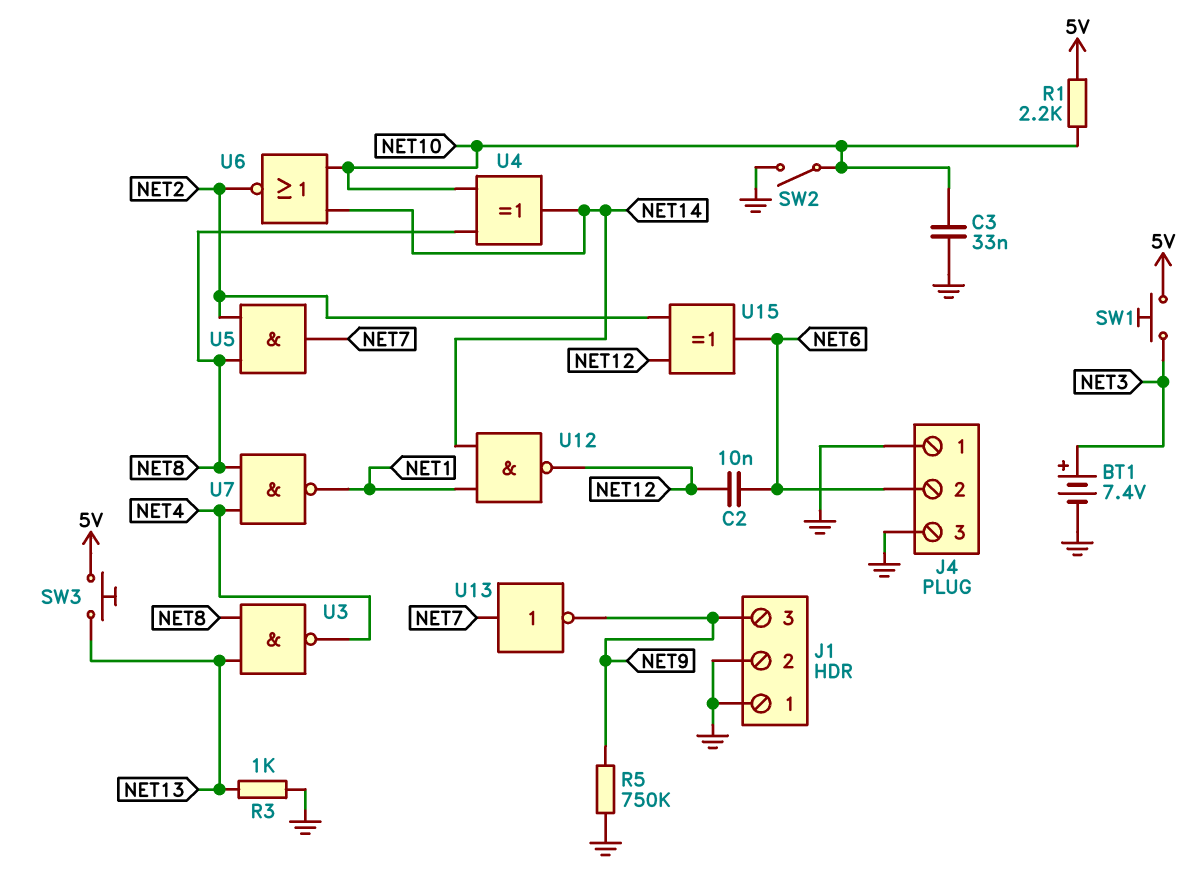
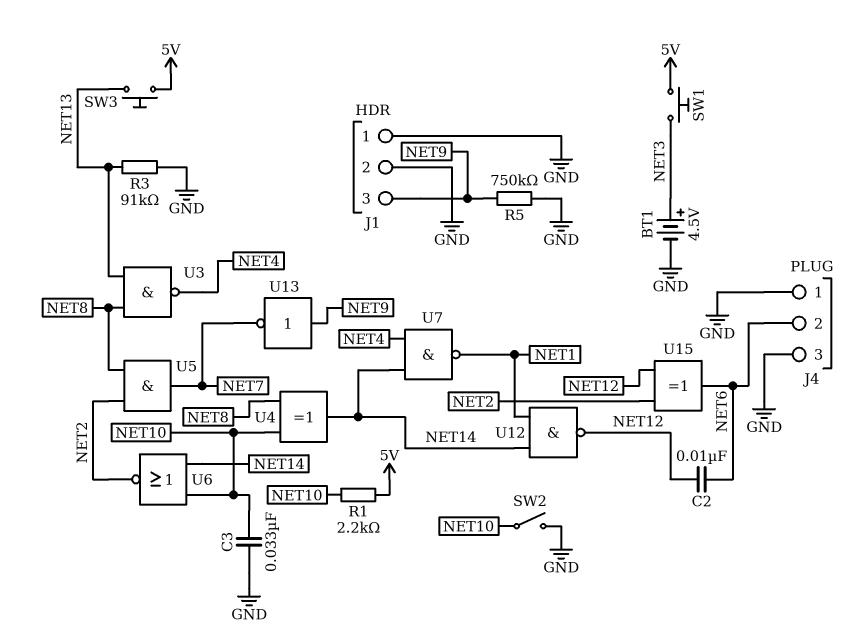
BT1: 7.4V (plus NET3, minus GND) -> 4.5V (plus NET3, minus GND)
R3: 1k (GND, NET13) -> 91k (GND, NET13)
U7: NAND (in NET4, in NET8, out NET1) -> NAND (in NET4, in NET14, out NET1)
U13: NOT (in NET7, out NET9) -> NOT (in NET9, out NET7)

